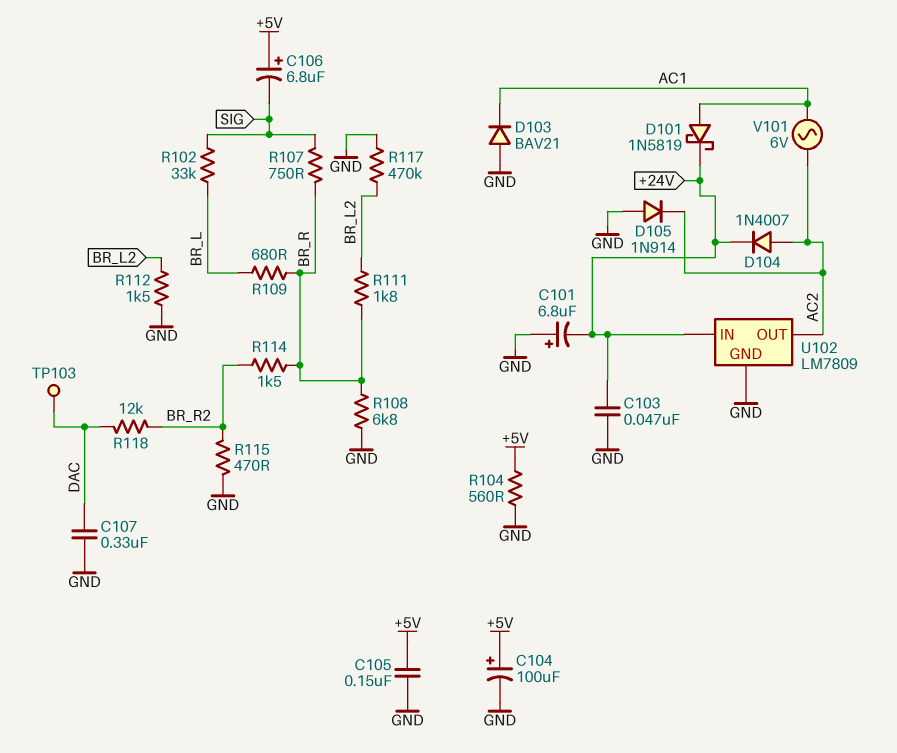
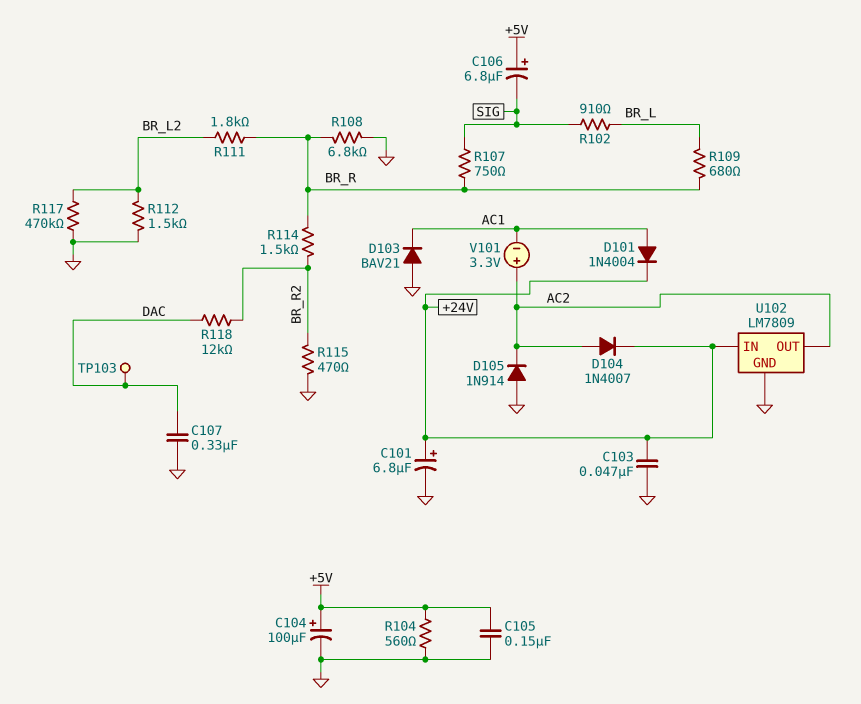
C101: 6.8uF (plus GND, minus +24V) -> 6.8uF (plus +24V, minus GND)
D101: schottky 1N5819 (A AC1, K +24V) -> diode 1N4004 (A AC1, K +24V)
R102: 33k (BR_L, SIG) -> 910 (BR_L, SIG)
V101: AC 6V (AC1, AC2) -> 3.3V (plus AC2, minus AC1)

